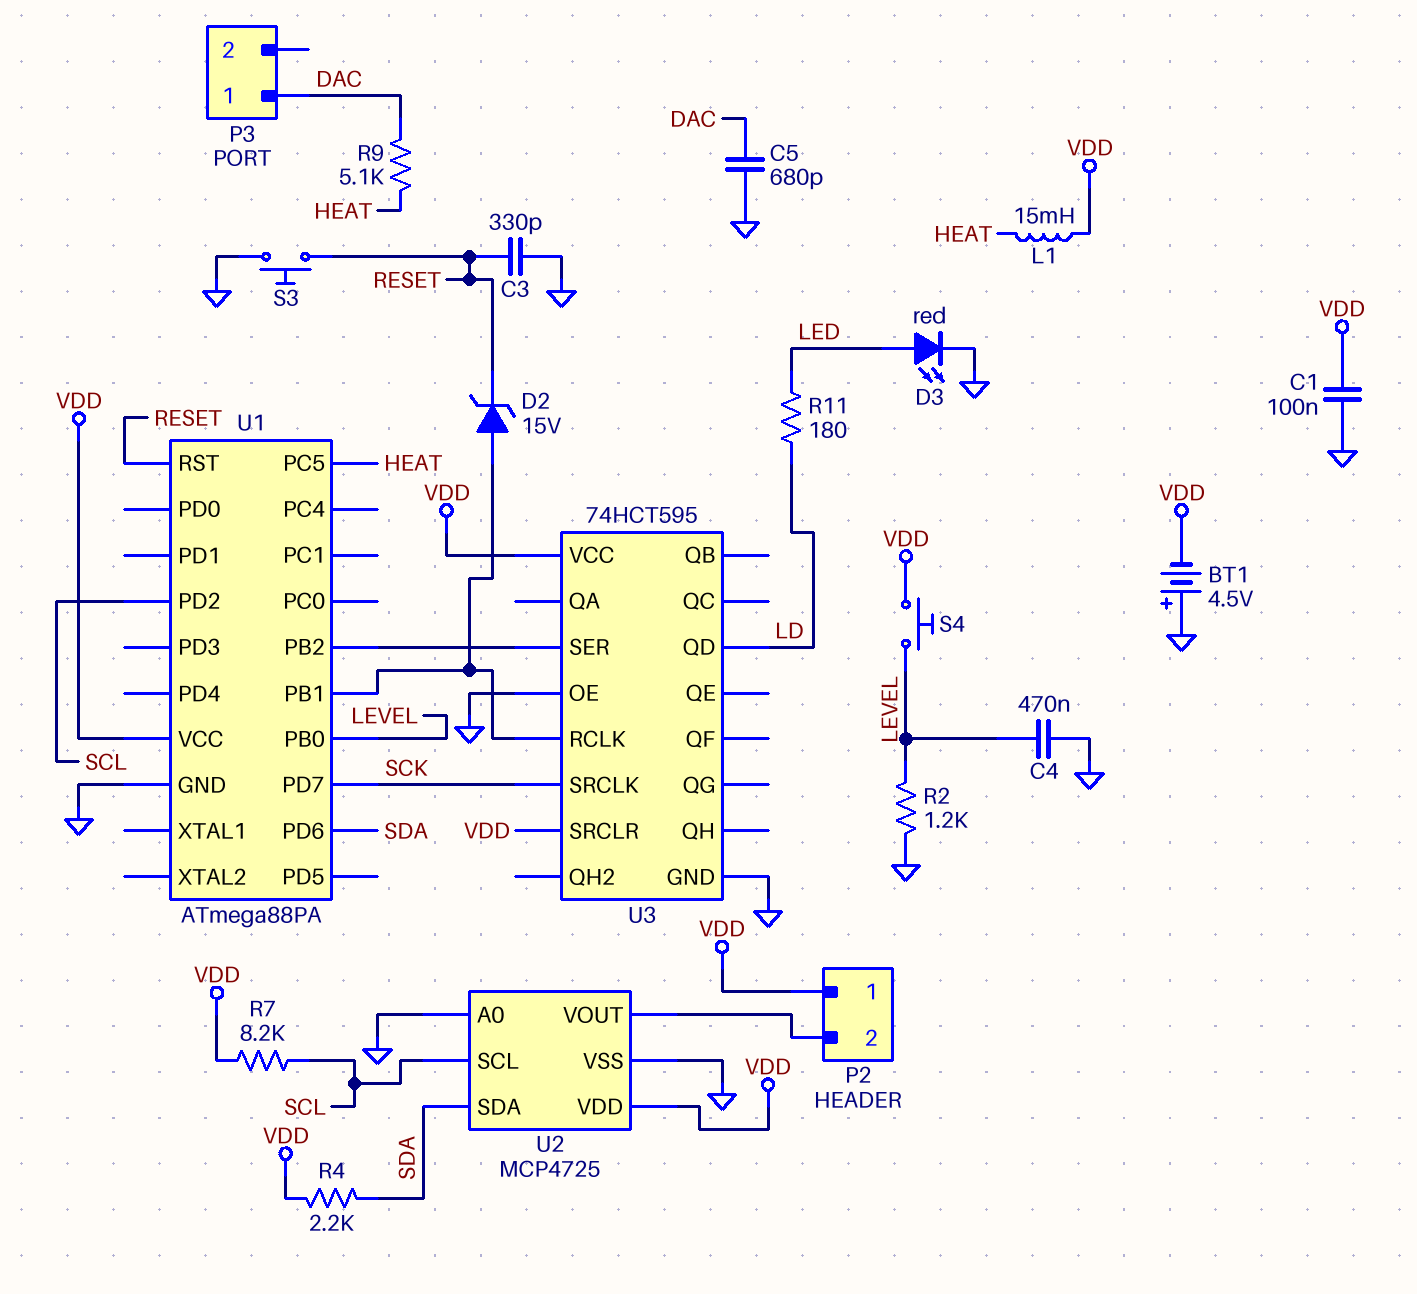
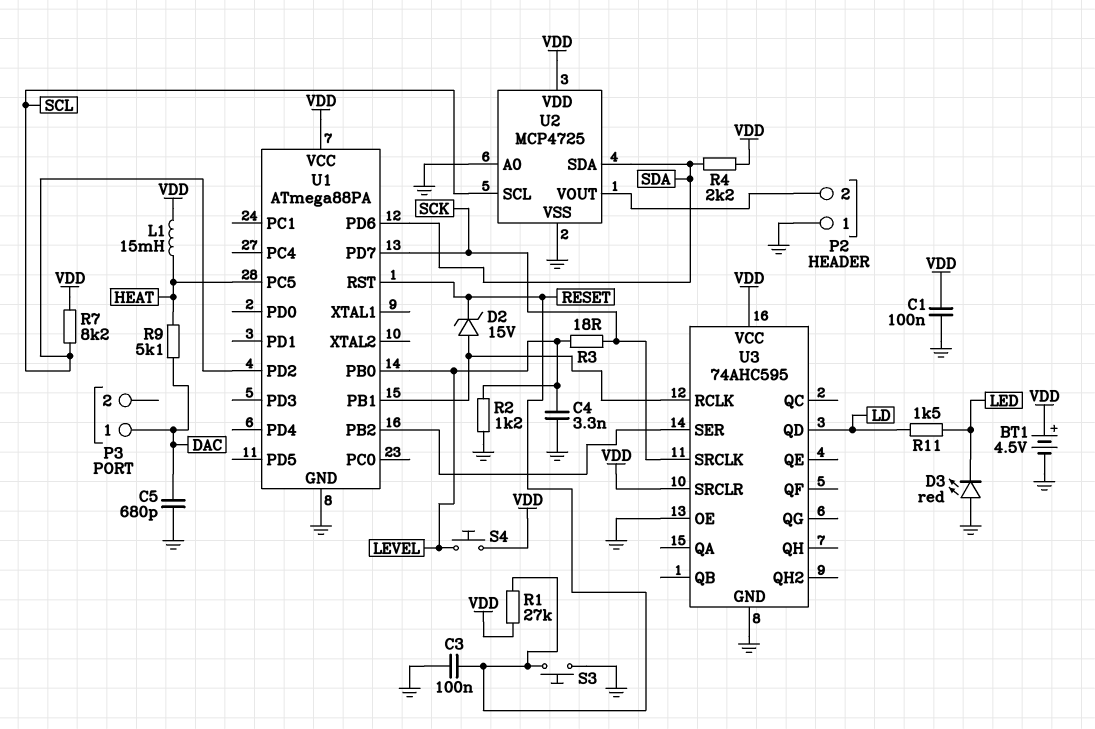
BT1: 4.5V (plus GND, minus VDD) -> 4.5V (plus VDD, minus GND)
C3: 330pF (GND, RESET) -> 100nF (GND, RESET)
C4: 470nF (GND, LEVEL) -> 3.3nF (GND, LEVEL)
D3: LED red (A LED, K GND) -> LED red (A GND, K LED)
P2 pin 1: VDD -> GND
R1: none -> 27k (RESET, VDD)
R3: none -> 18 (LEVEL, SCK)
R11: 180 (LD, LED) -> 1.5k (LD, LED)
U3: 74HCT595 -> 74AHC595

